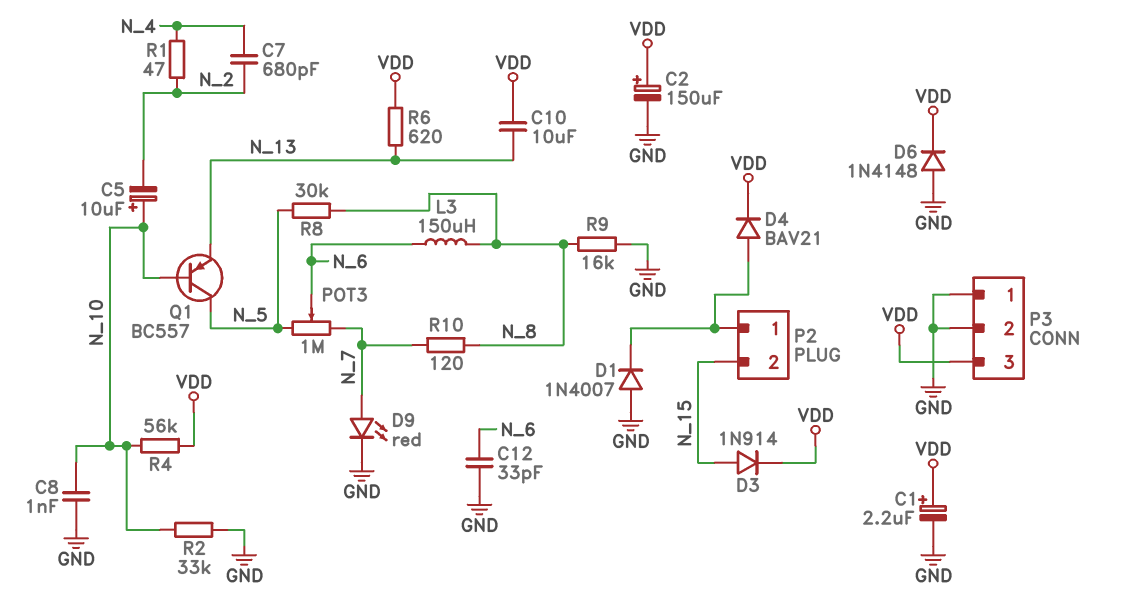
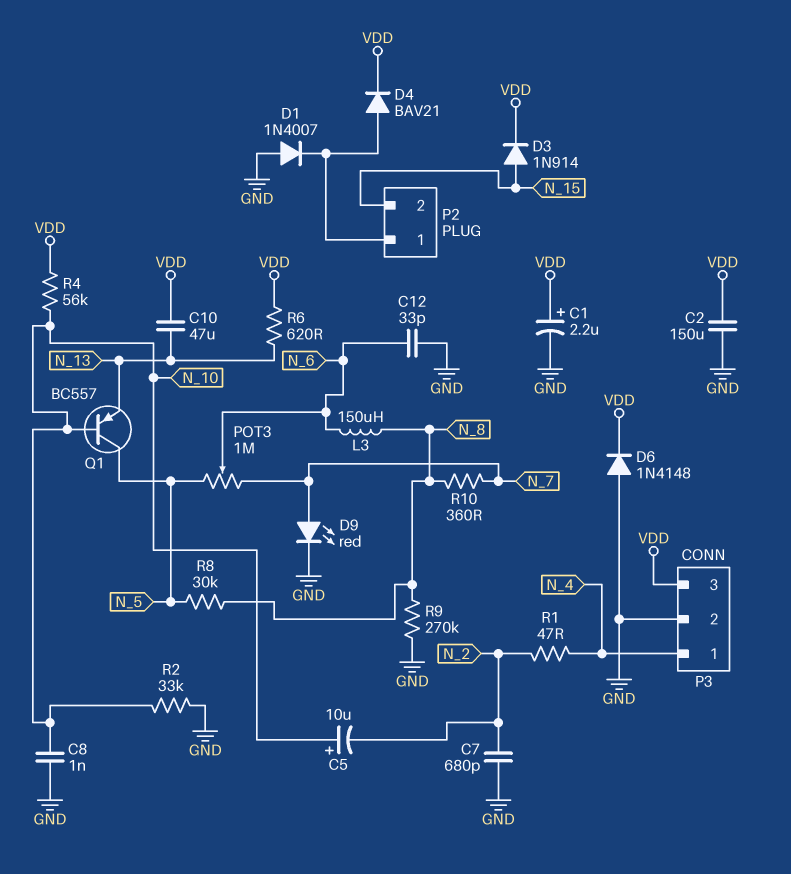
C2: 150uF (plus VDD, minus GND) -> 150uF (GND, VDD)
C7: 680pF (N_2, N_4) -> 680pF (GND, N_2)
C10: 10uF (N_13, VDD) -> 47uF (N_13, VDD)
P3 pin 1: GND -> N_4
R9: 16k (GND, N_8) -> 270k (GND, N_8)
R10: 120 (N_7, N_8) -> 360 (N_7, N_8)

